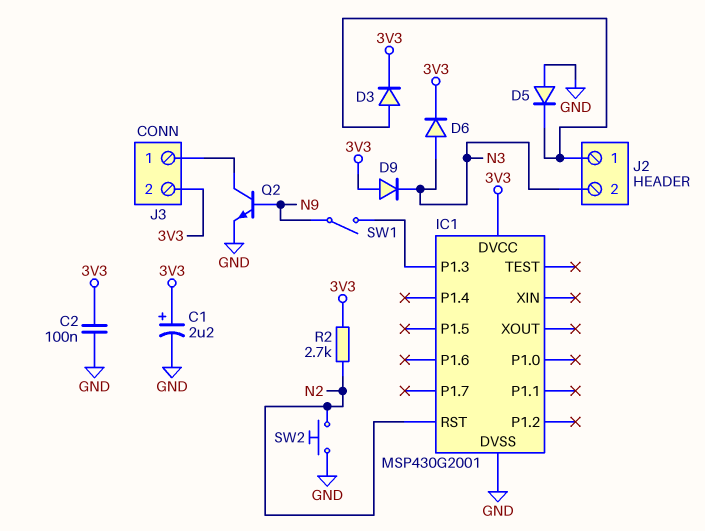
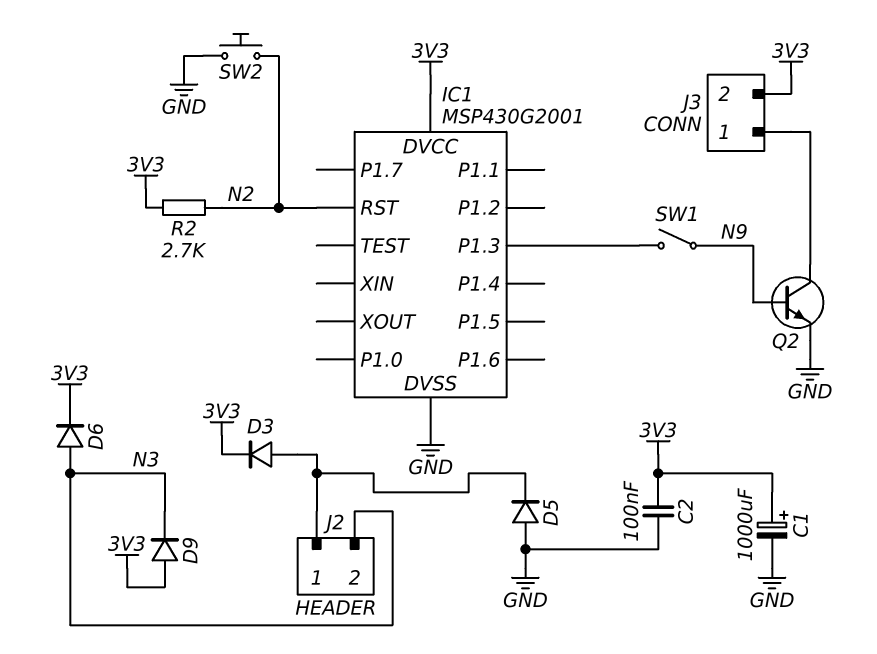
C1: 2.2uF (plus 3V3, minus GND) -> 1000uF (plus 3V3, minus GND)

